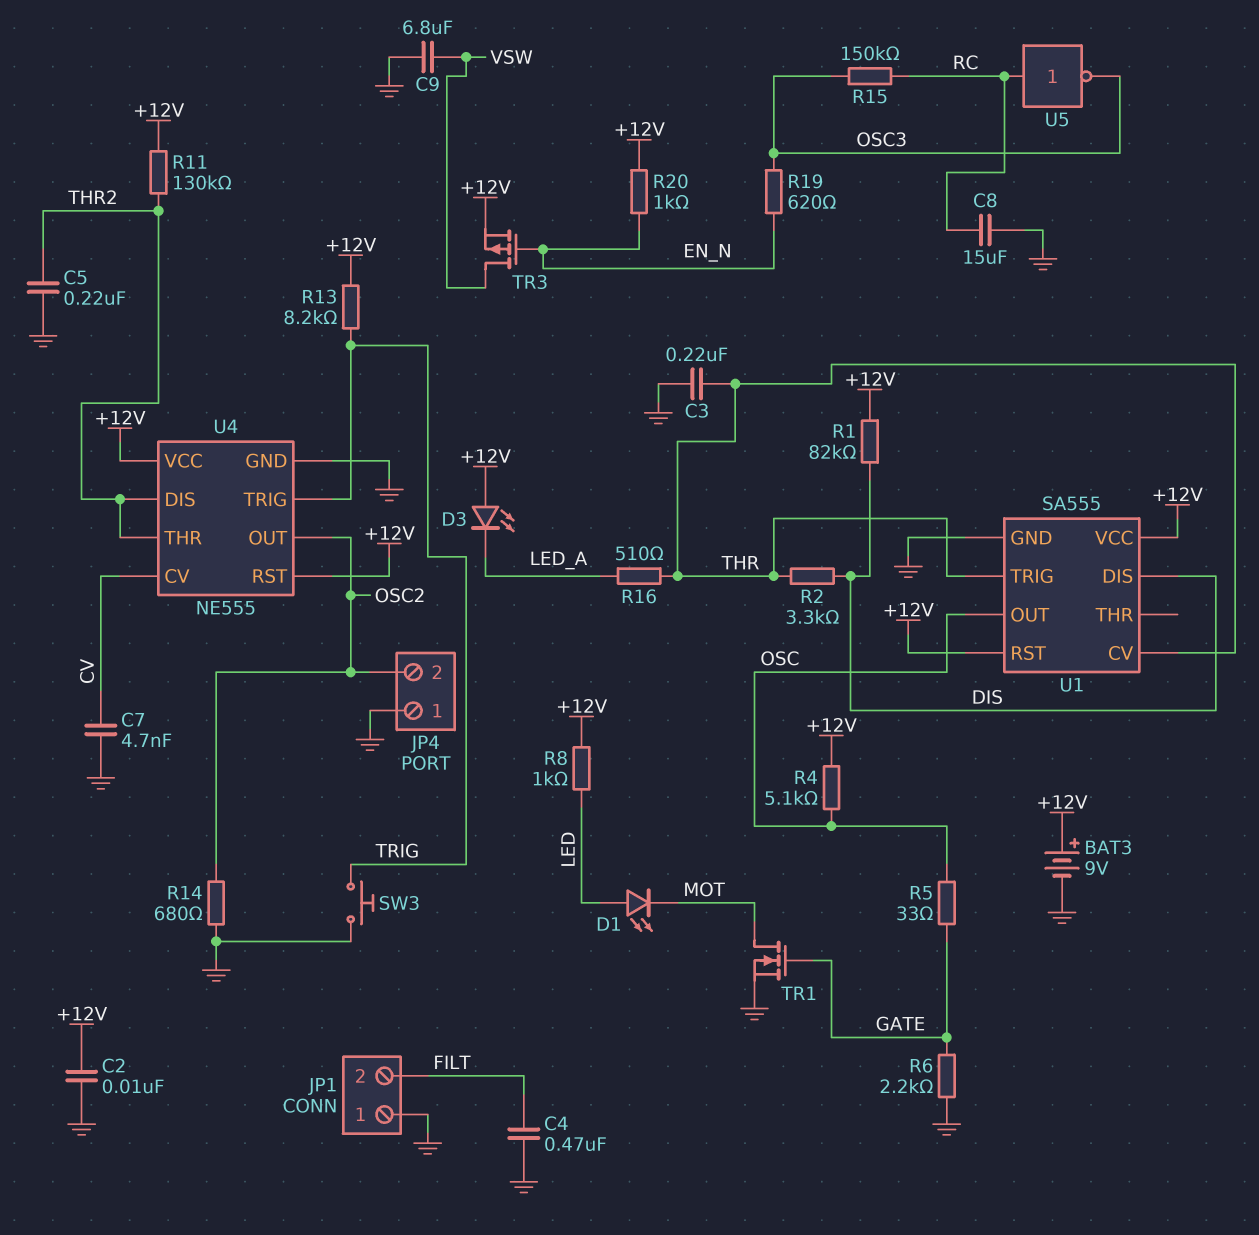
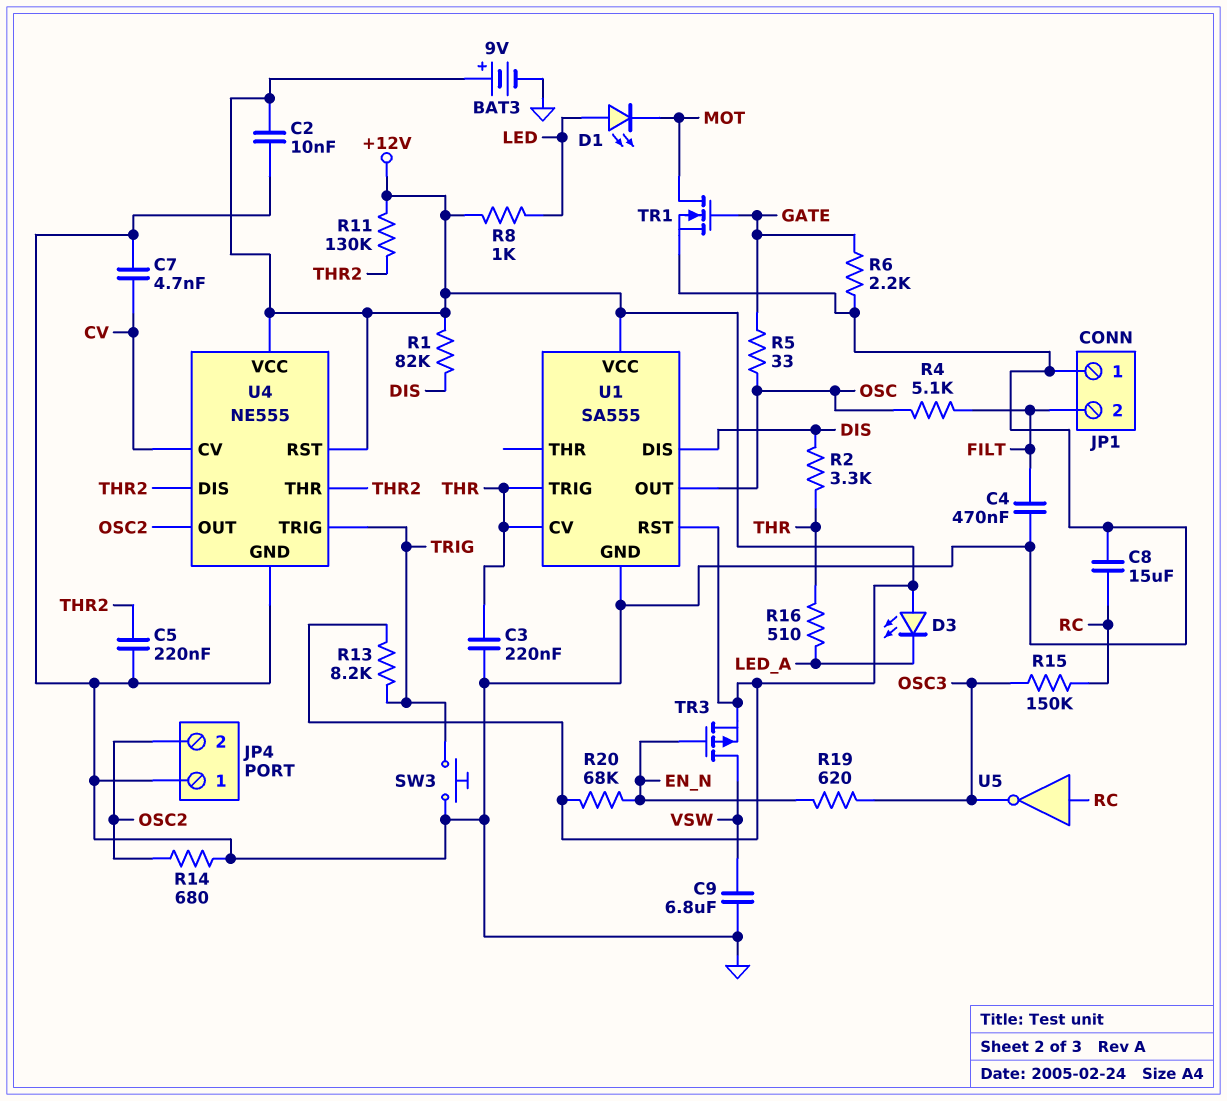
R4: 5.1k (+12V, OSC) -> 5.1k (FILT, OSC)
R20: 1k (+12V, EN_N) -> 68k (+12V, EN_N)

